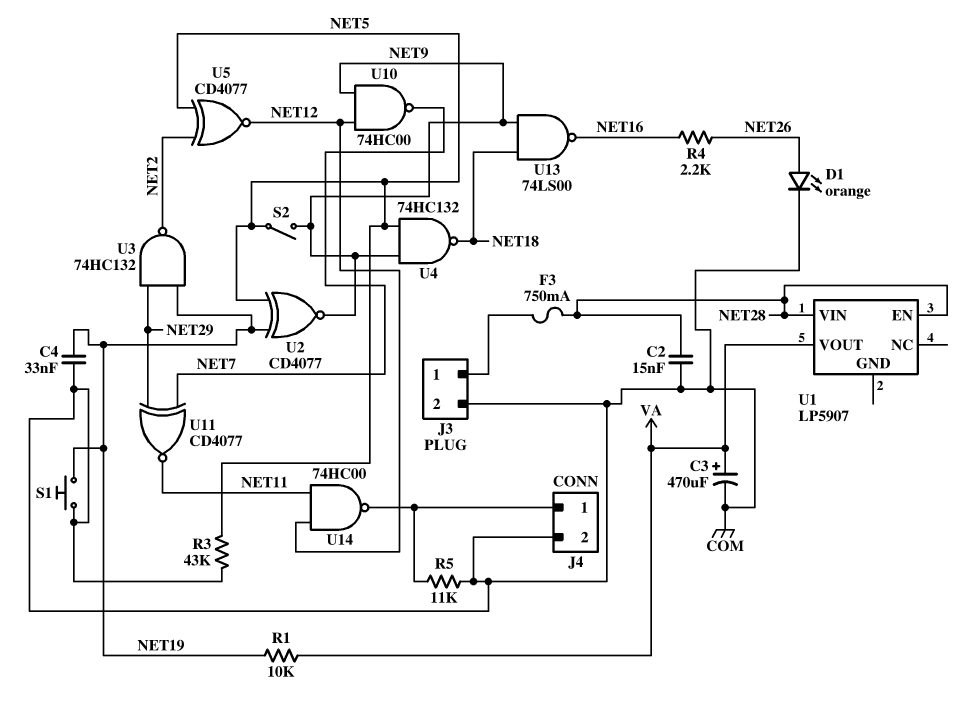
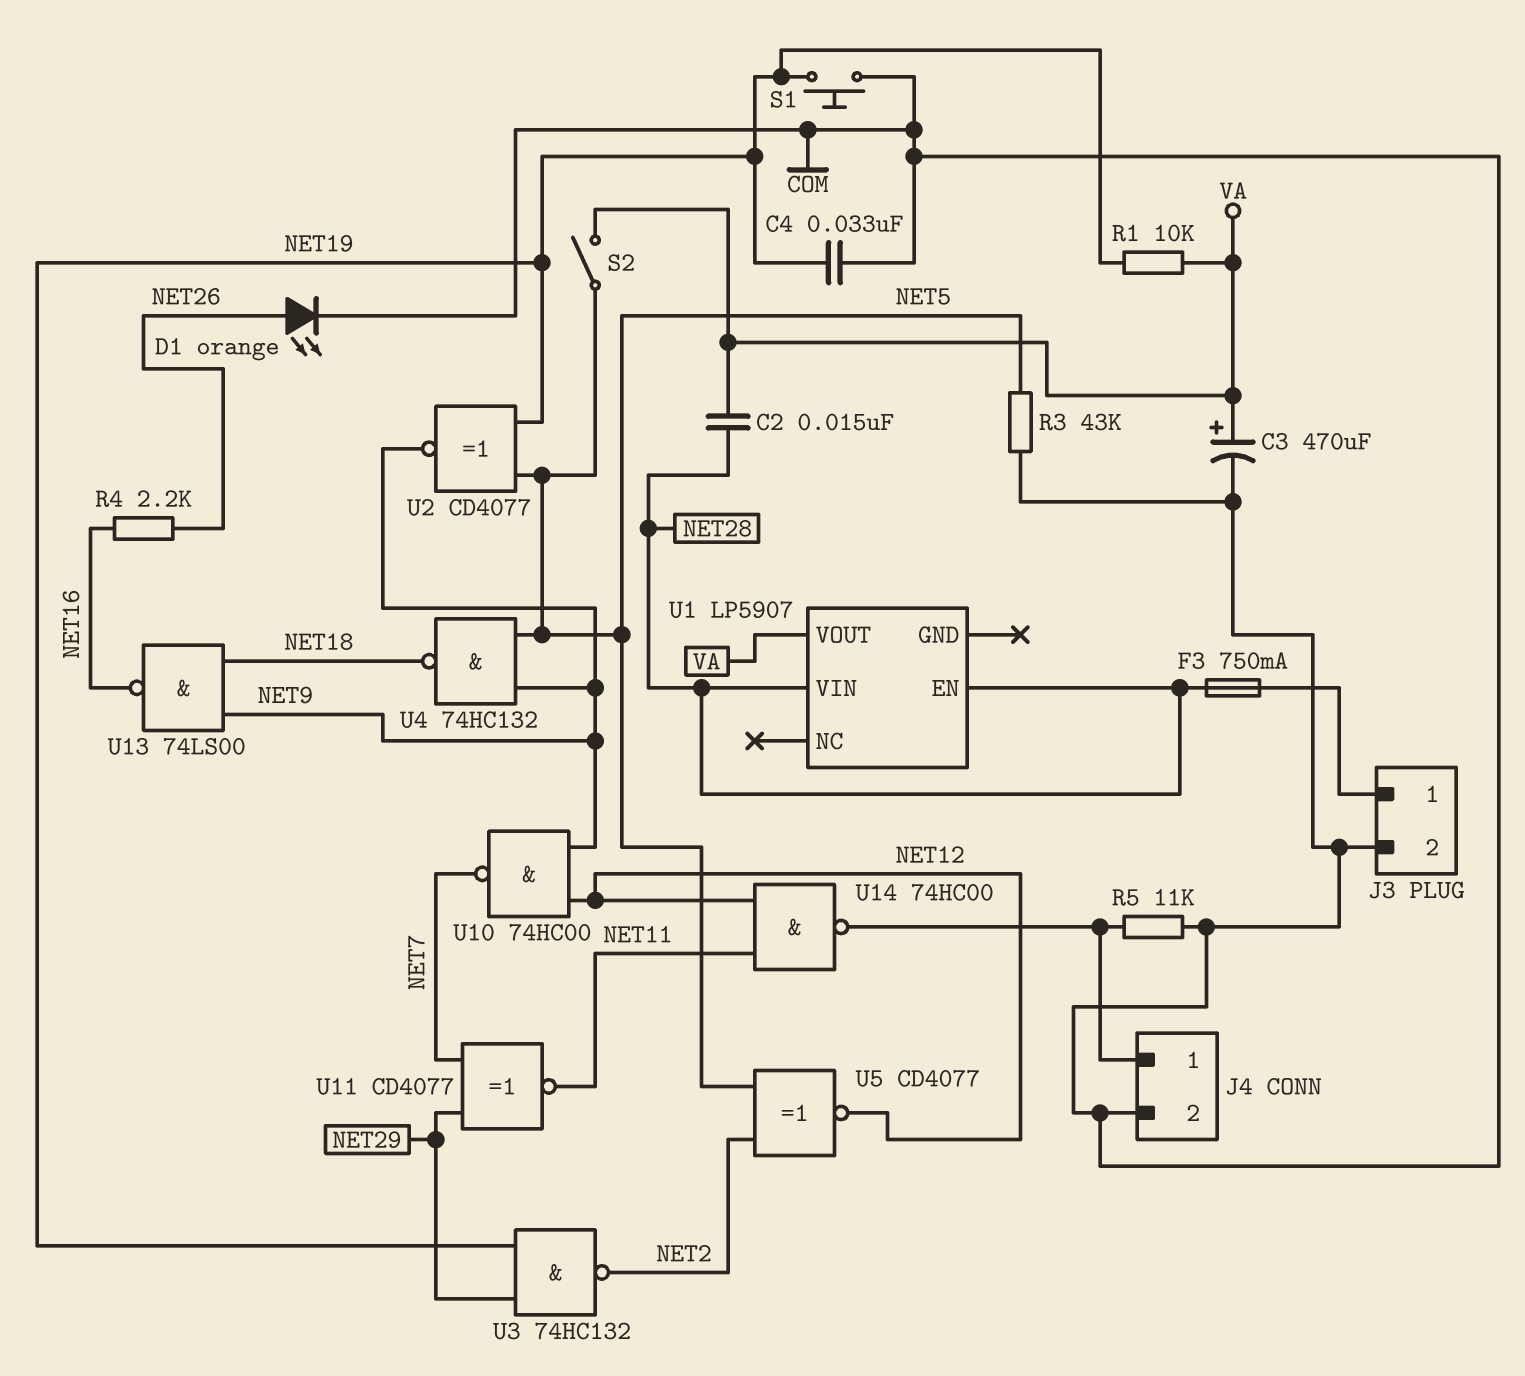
C2: 15nF (COM, NET28) -> 15nF (NET28, VA)
S2: switch (NET5, NET9) -> switch (NET5, VA)

